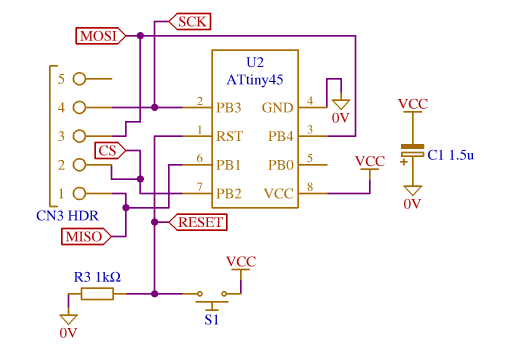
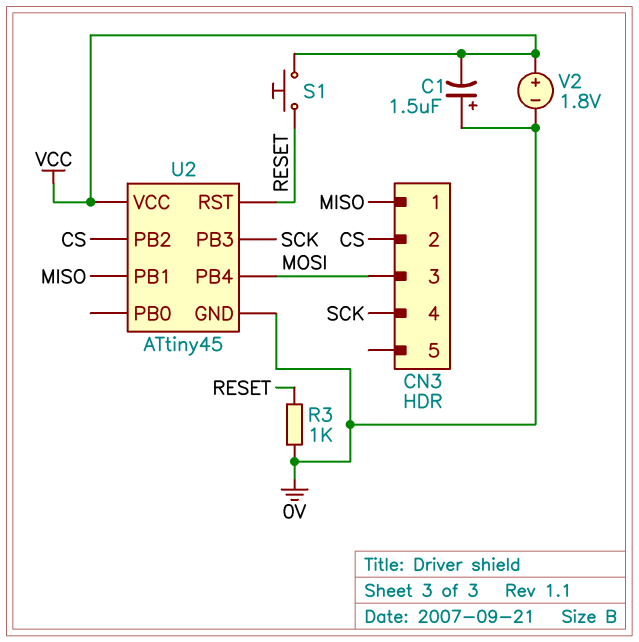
V2: none -> 1.8V (plus VCC, minus 0V)

